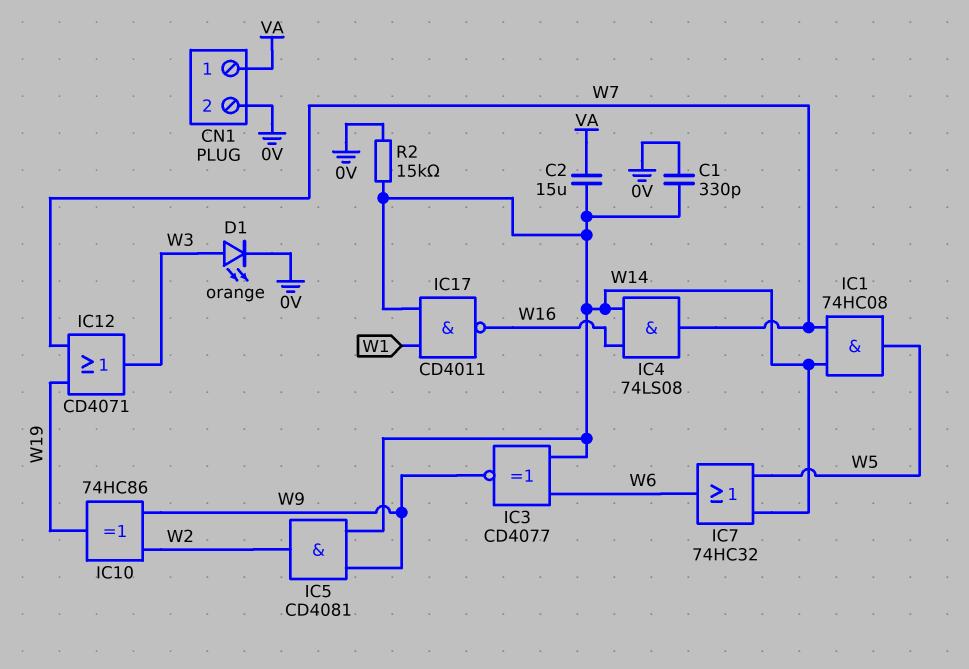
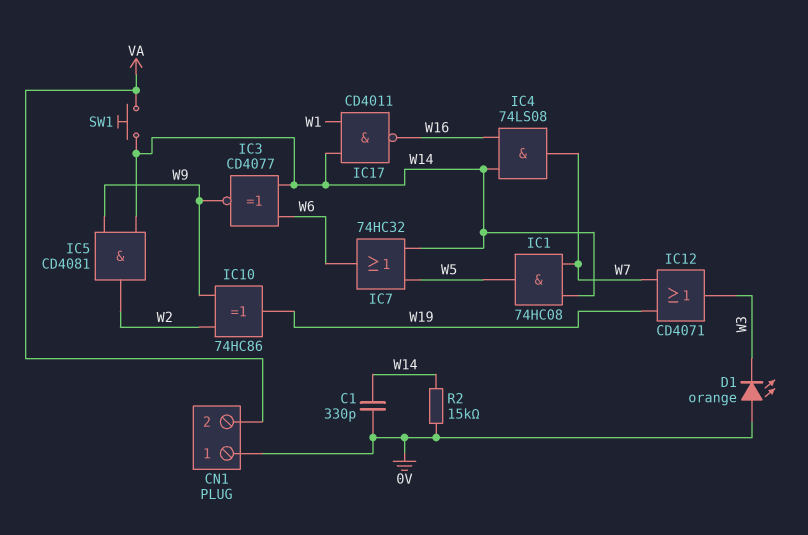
C2: 15uF (VA, W14) -> none
CN1 pin 1: VA -> 0V
CN1 pin 2: 0V -> VA
D1: LED orange (A W3, K 0V) -> LED orange (A 0V, K W3)
SW1: none -> button (VA, W14)

